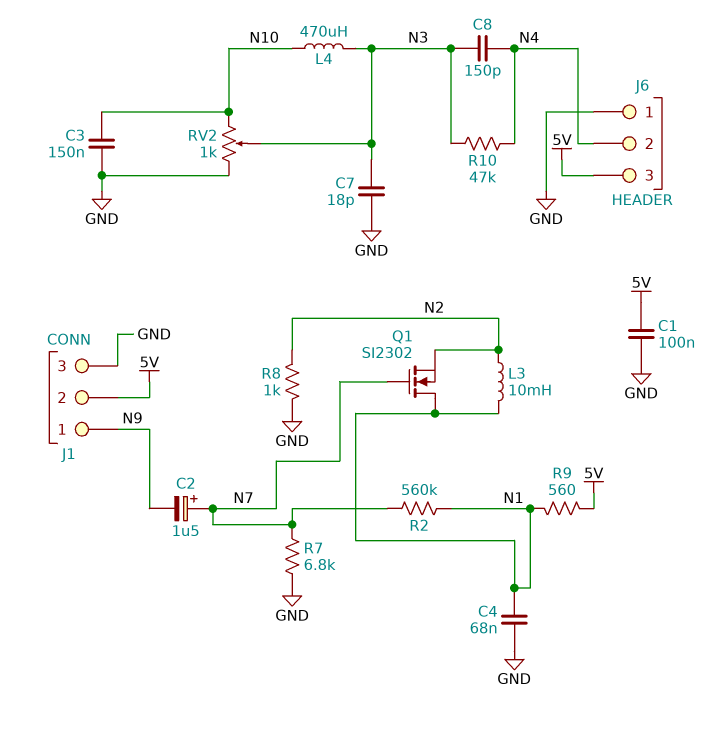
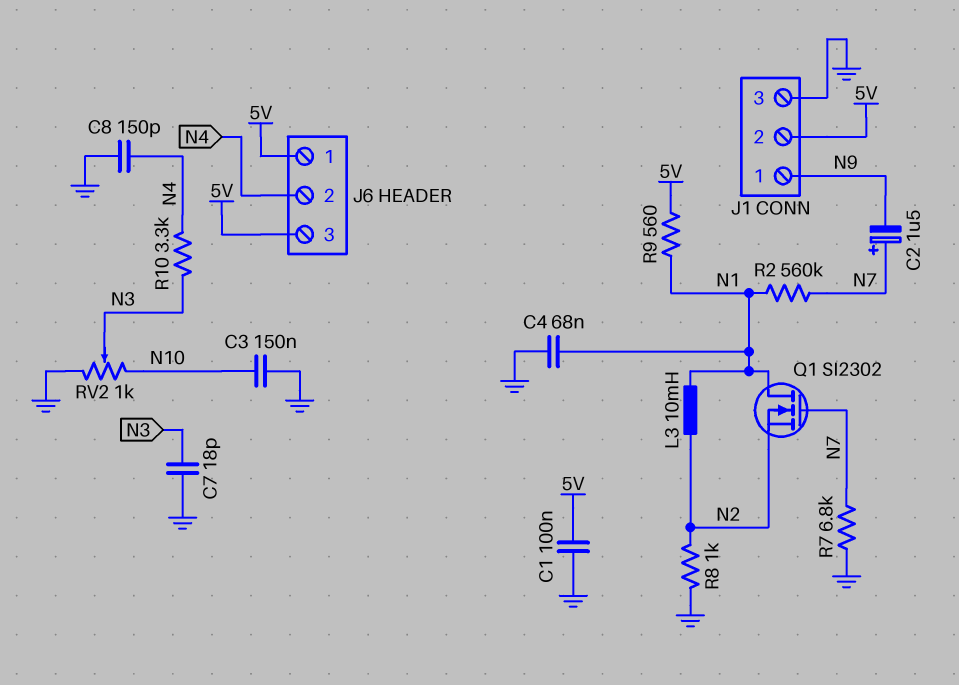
C8: 150pF (N3, N4) -> 150pF (GND, N4)
J6 pin 1: GND -> 5V
L4: 470uH (N3, N10) -> none
R10: 47k (N3, N4) -> 3.3k (N3, N4)

